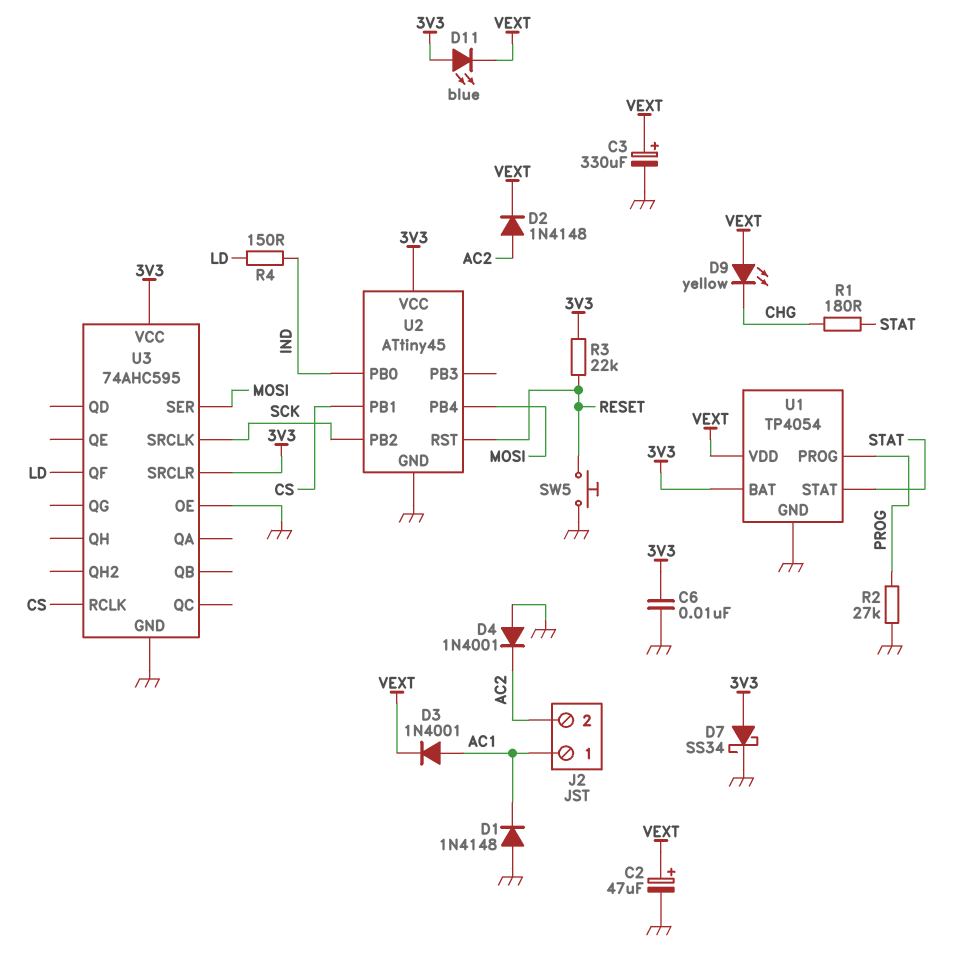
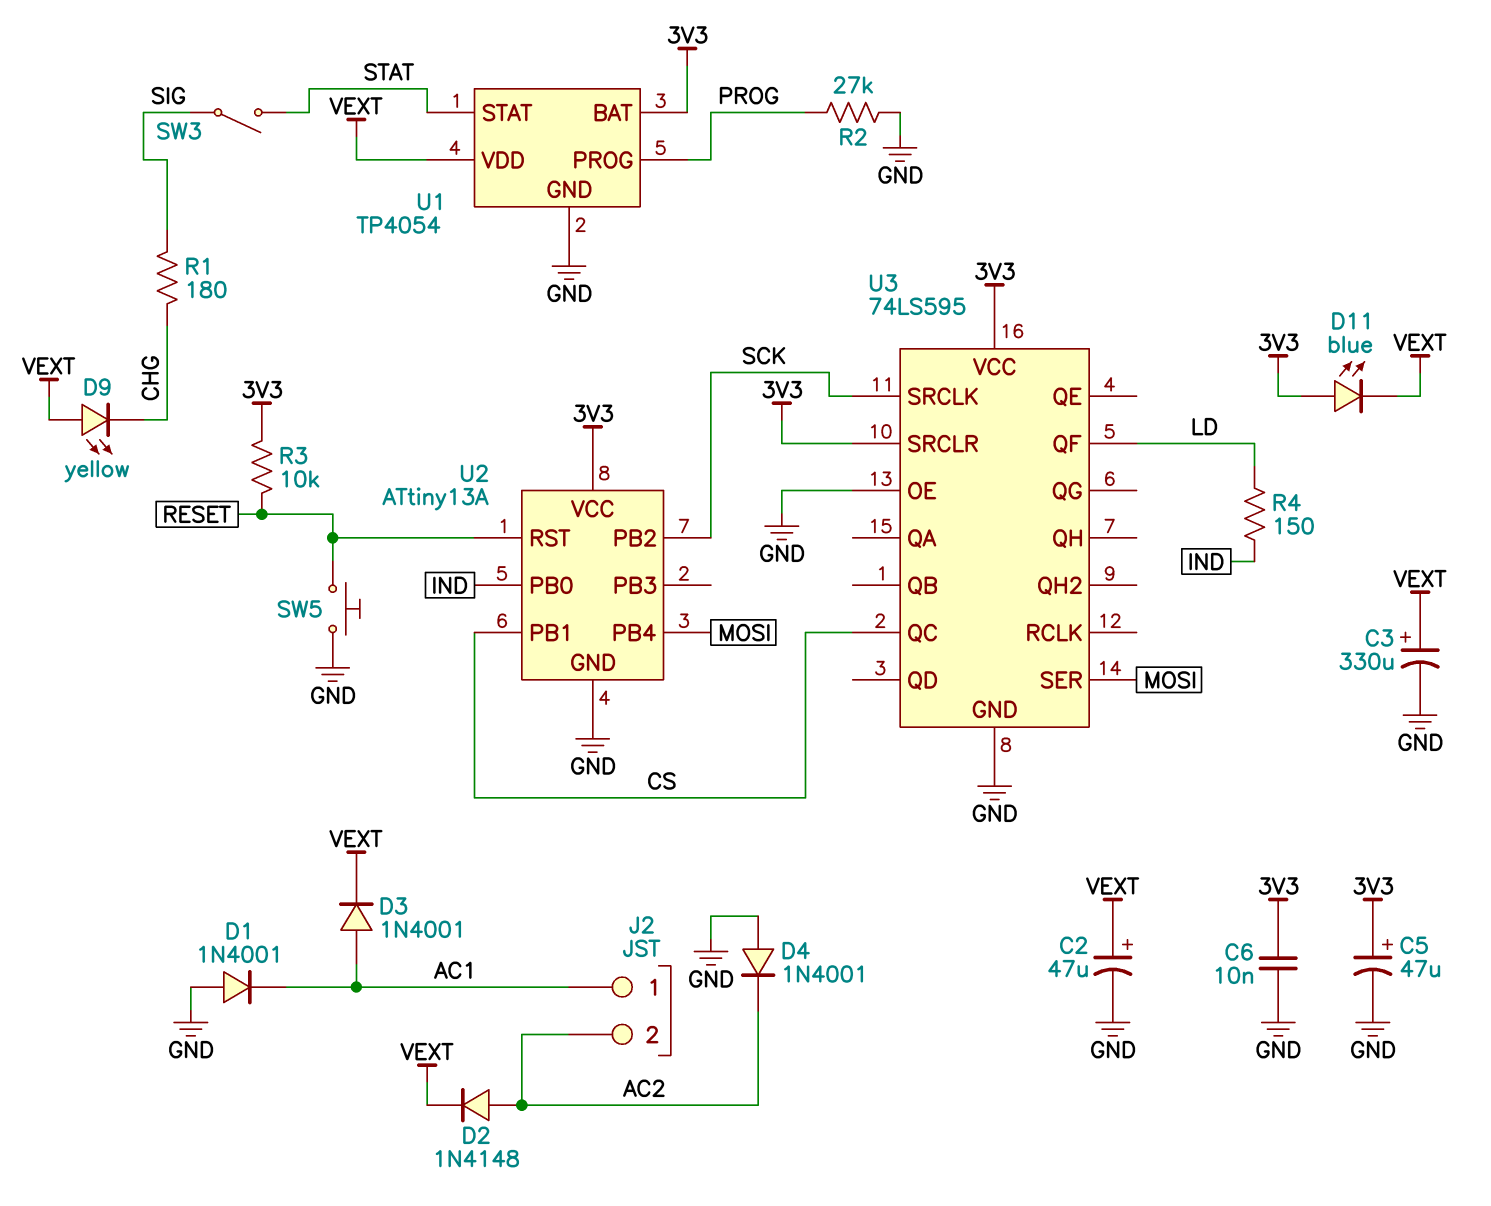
C5: none -> 47uF (plus 3V3, minus GND)
D1: diode 1N4148 (A GND, K AC1) -> diode 1N4001 (A GND, K AC1)
D7: schottky SS34 (A 3V3, K GND) -> none
R1: 180 (CHG, STAT) -> 180 (CHG, SIG)
R3: 22k (3V3, RESET) -> 10k (3V3, RESET)
SW3: none -> switch (SIG, STAT)
U2: ATtiny45 -> ATtiny13A
U3: 74AHC595 -> 74LS595
U3 pin QC: none -> CS
U3 pin RCLK: CS -> none

